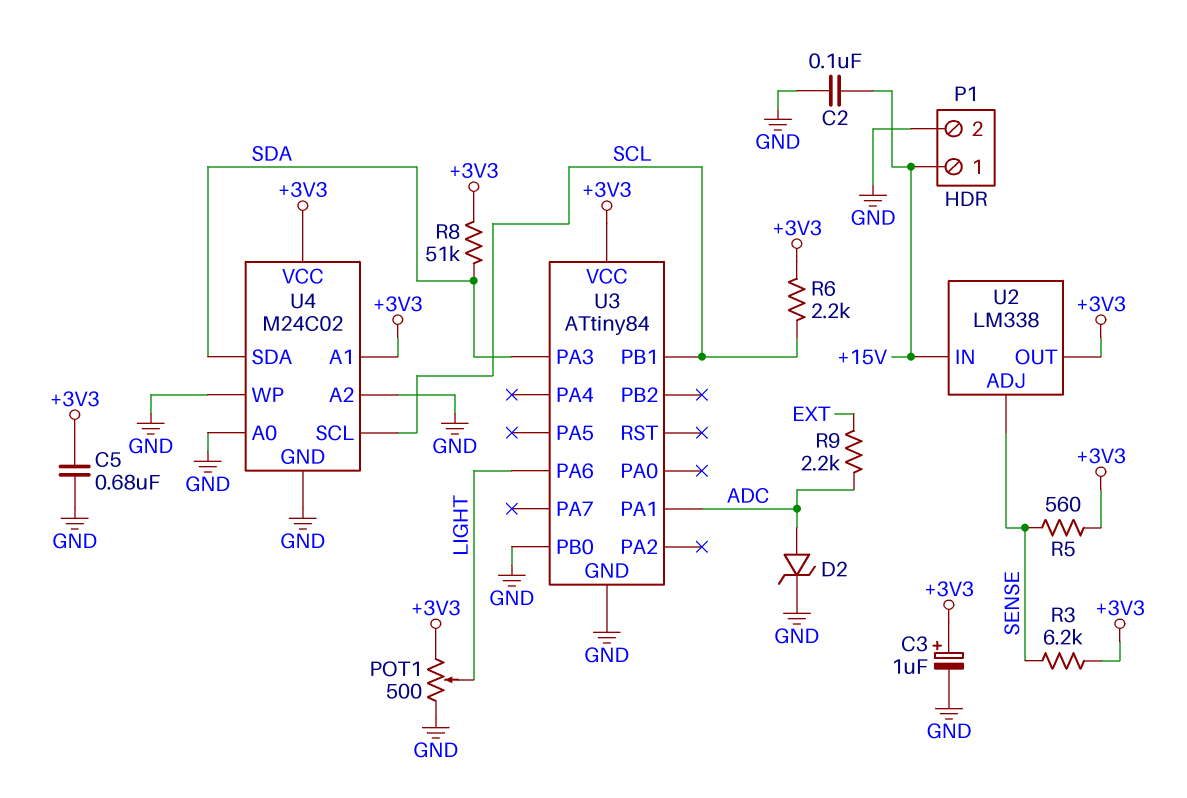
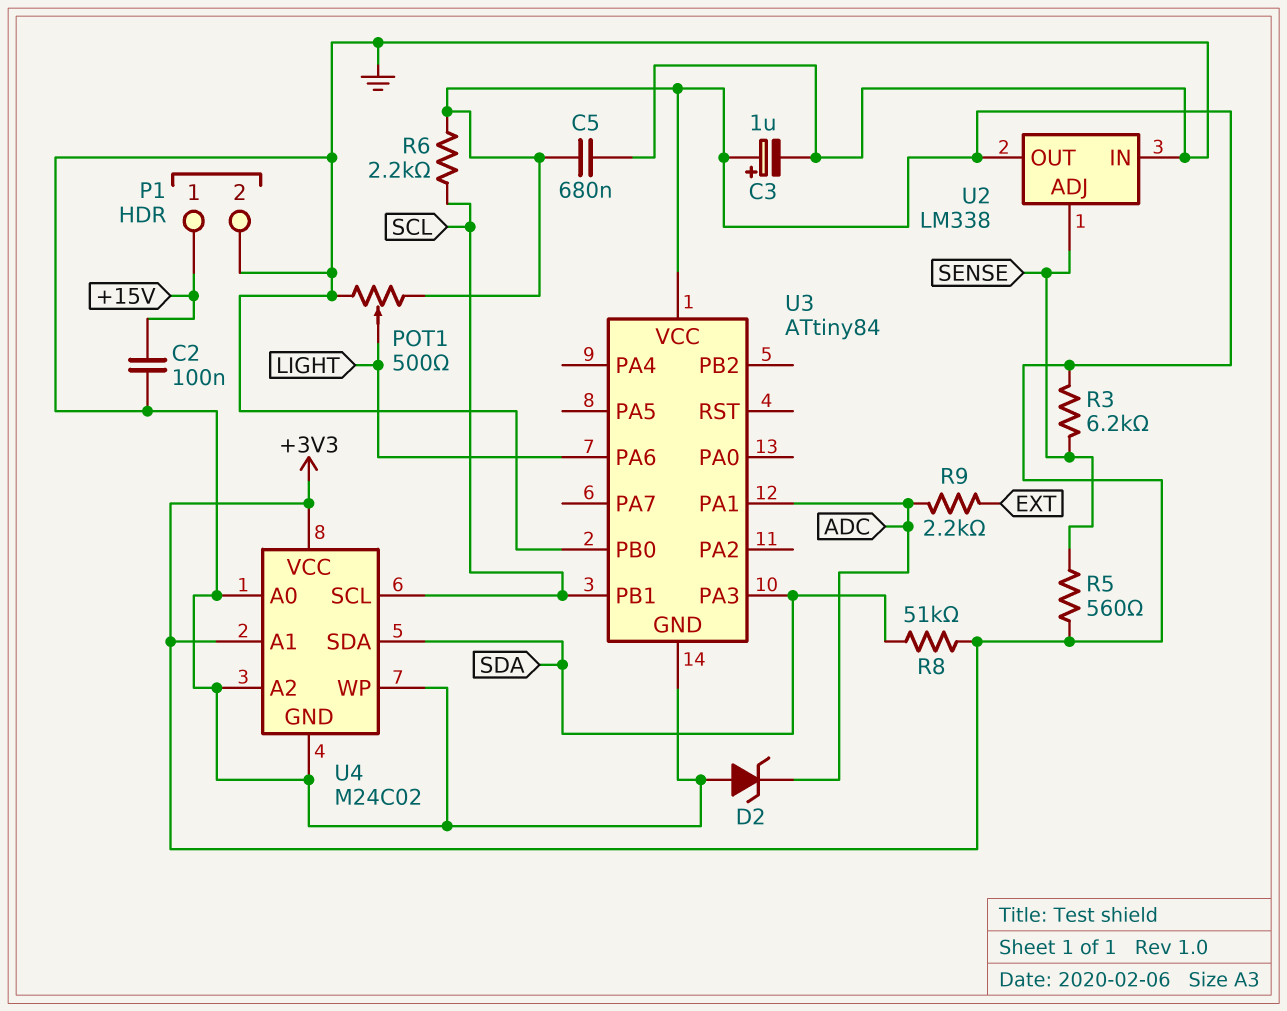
D2: zener (A ADC, K GND) -> zener (A GND, K ADC)
U2 pin IN: +15V -> GND

